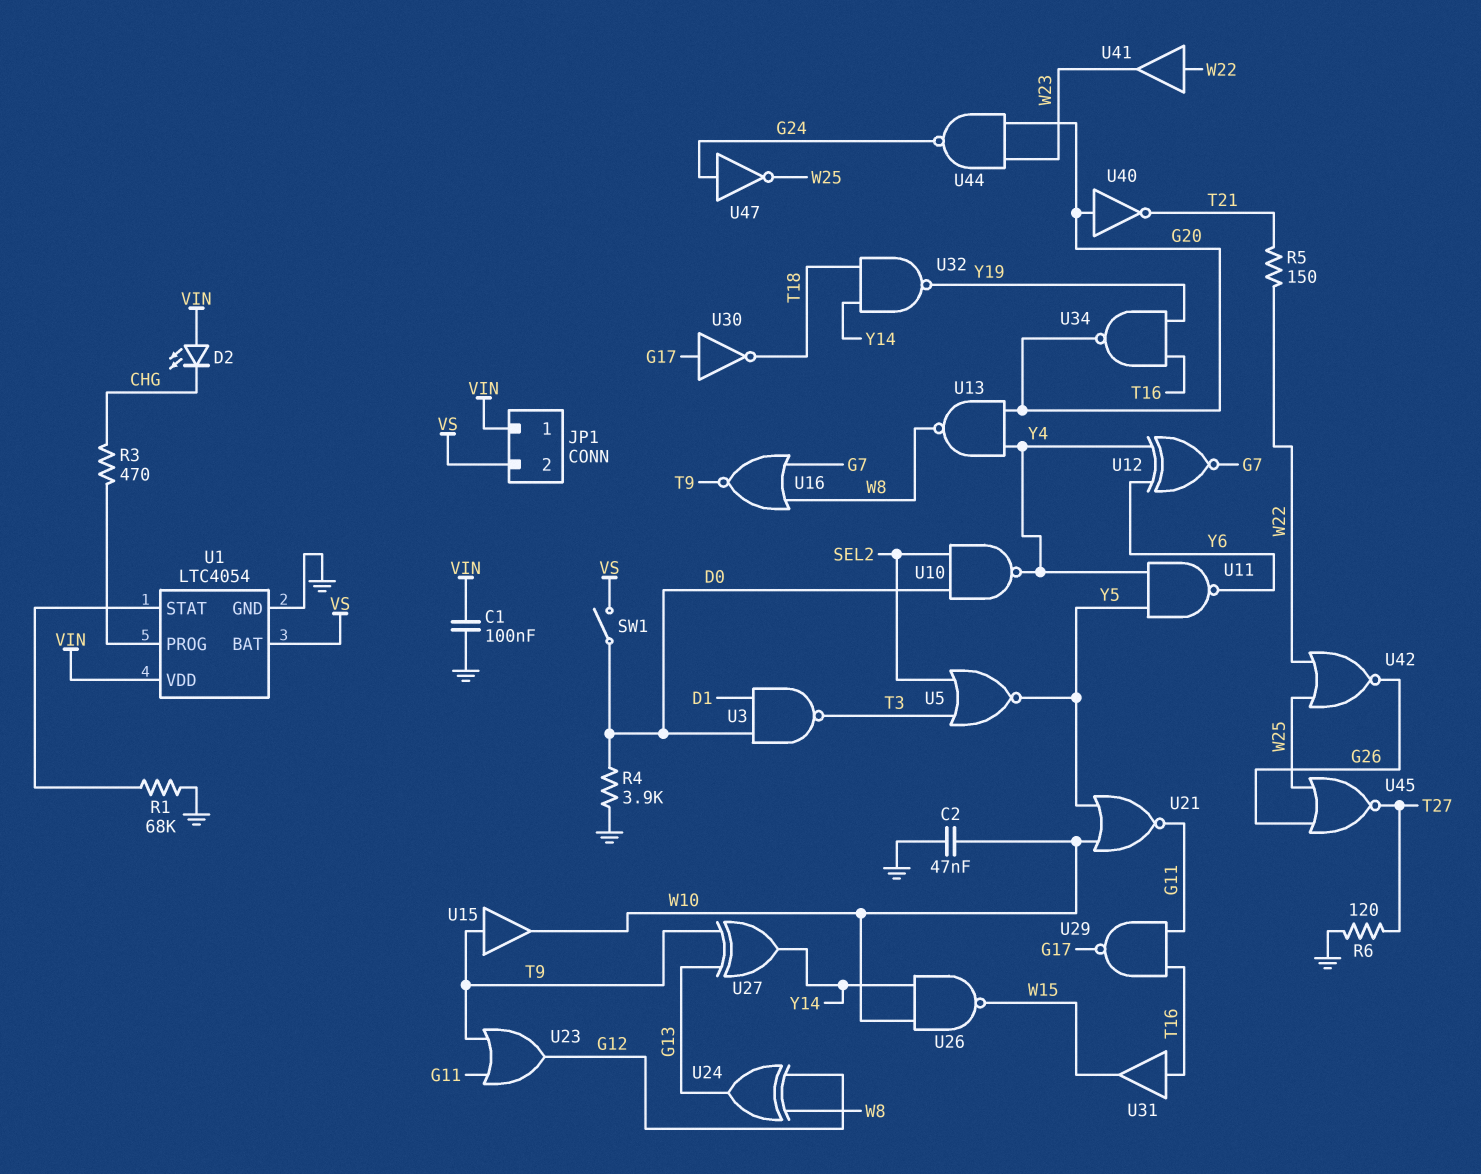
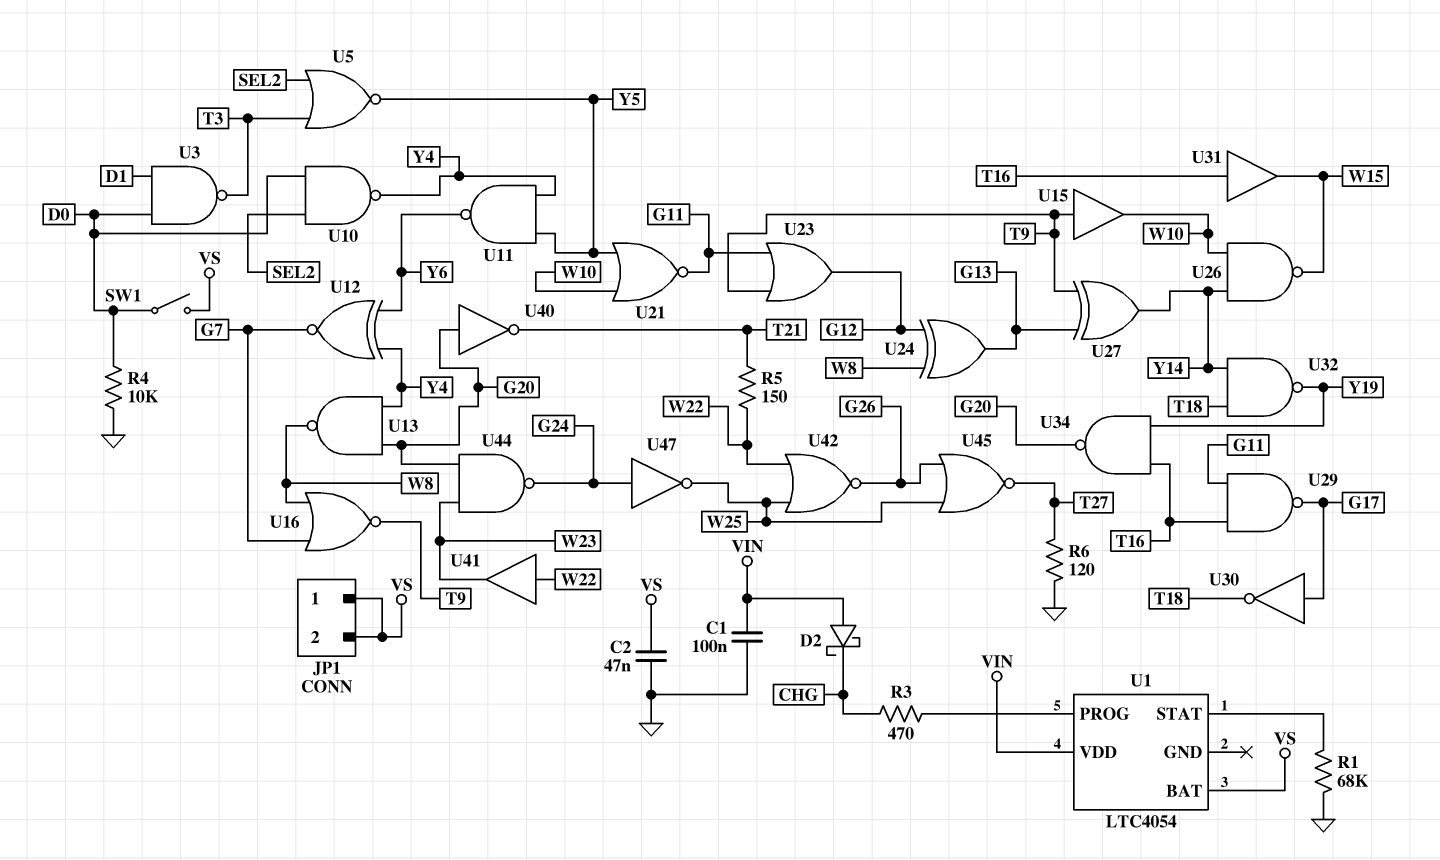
C2: 47nF (GND, W10) -> 47nF (GND, VS)
D2: LED (A VIN, K CHG) -> schottky (A VIN, K CHG)
JP1 pin 1: VIN -> VS
R4: 3.9k (D0, GND) -> 10k (D0, GND)
U1 pin GND: GND -> none

